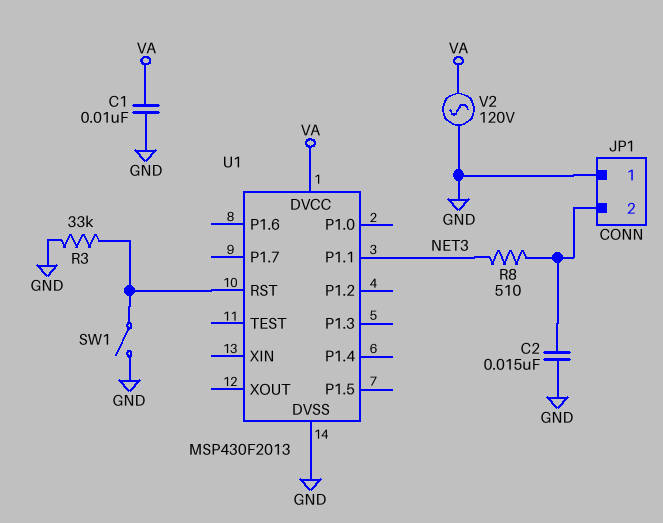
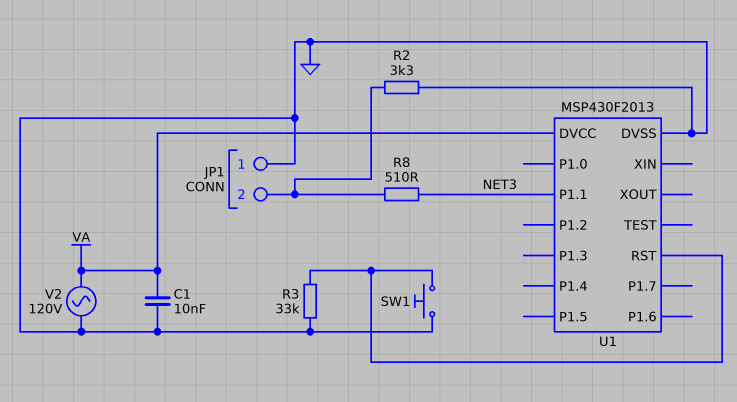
C2: 15nF (GND, JP1/2) -> none
R2: none -> 3.3k (GND, JP1/2)
SW1: switch (GND, U1/RST) -> button (GND, U1/RST)

